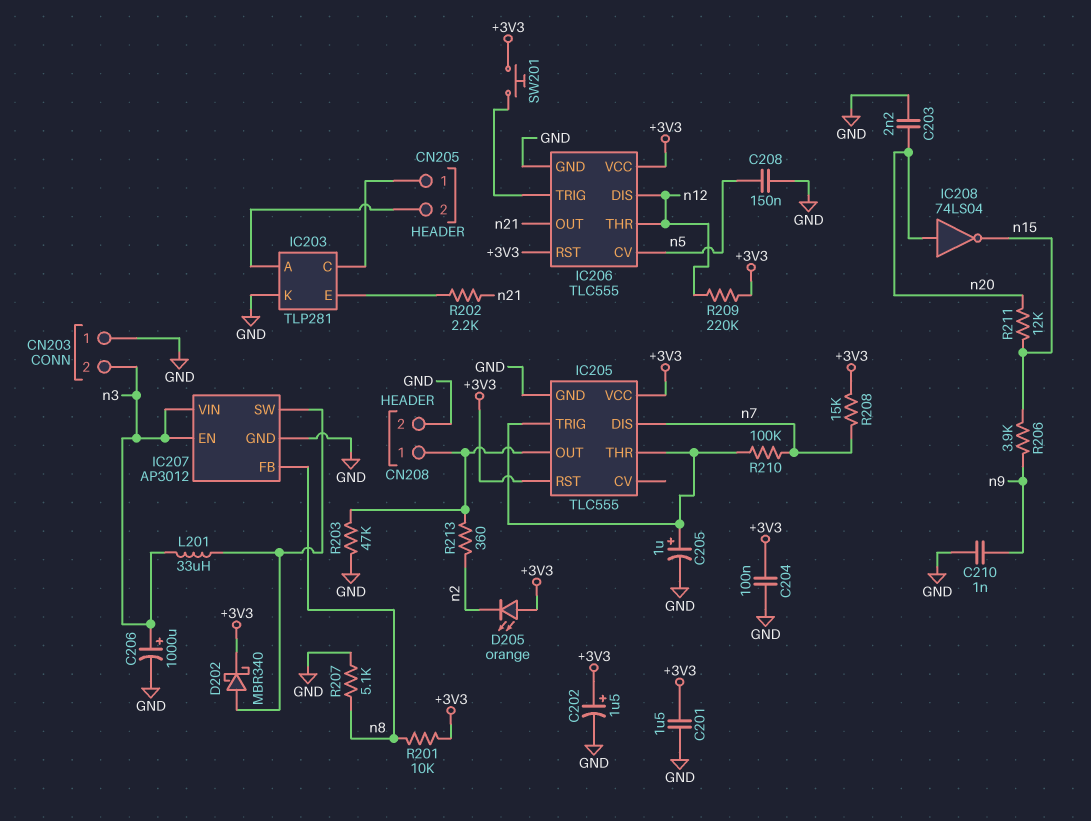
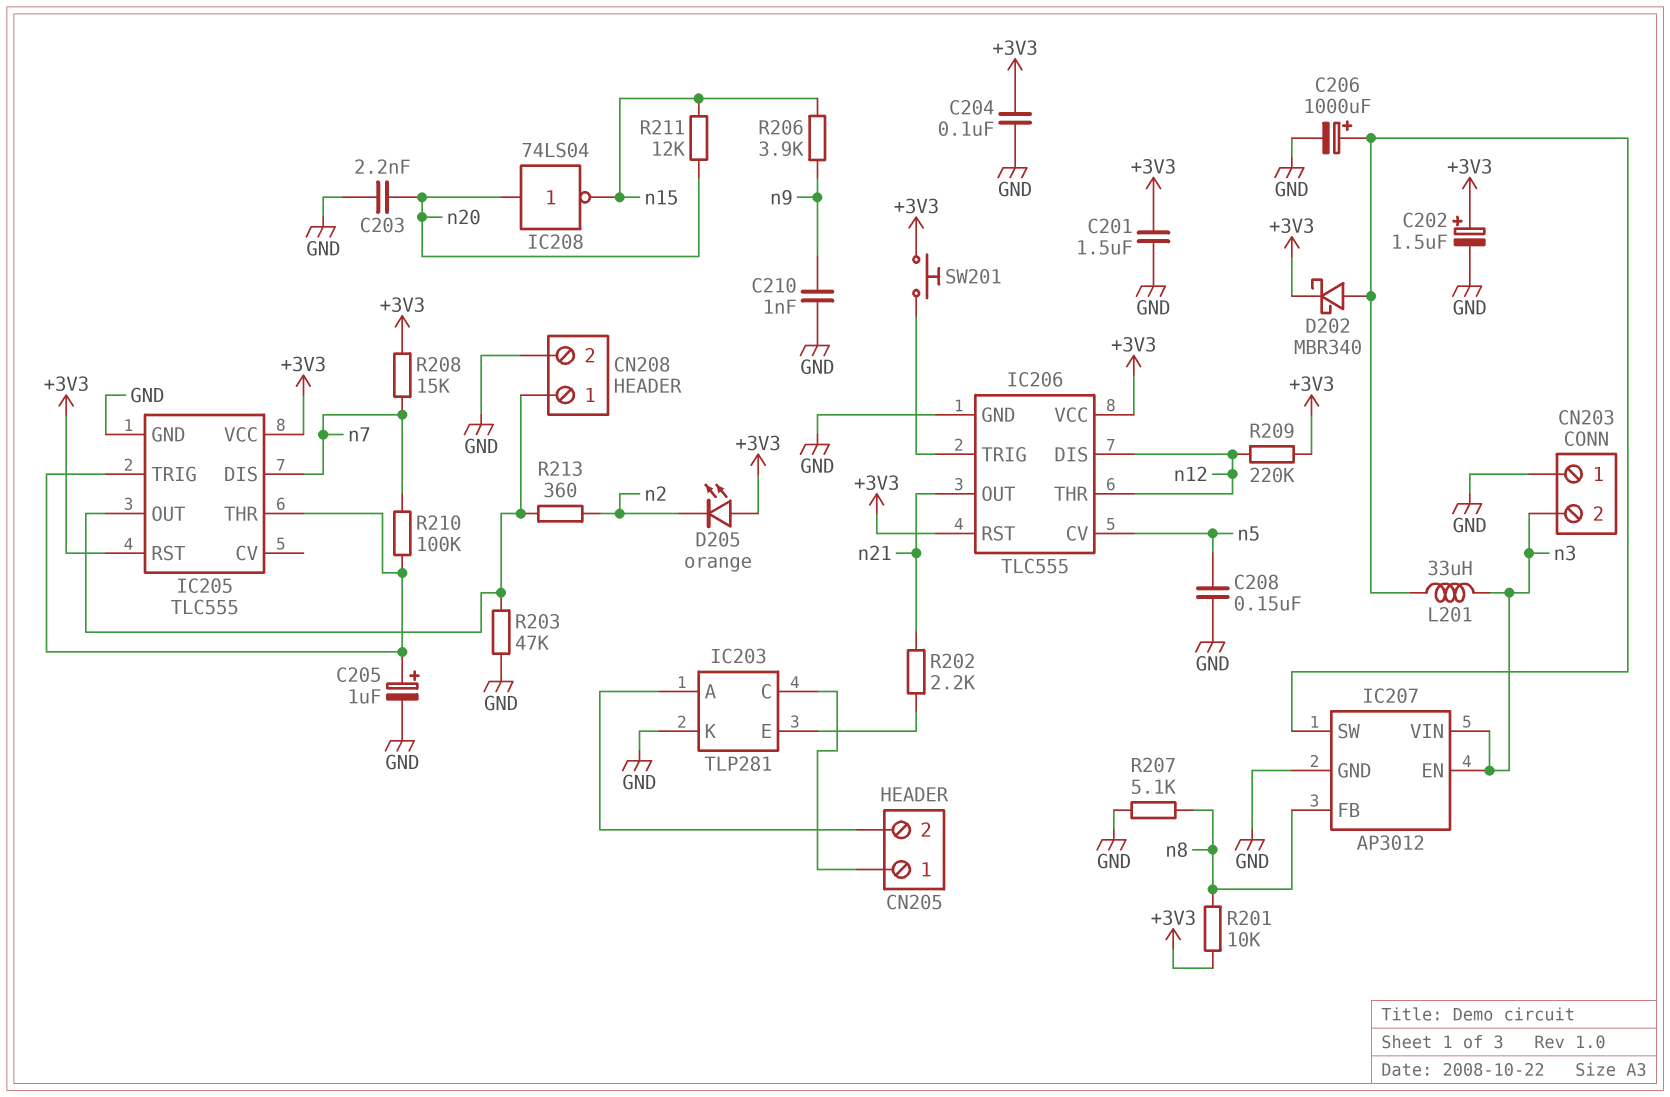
C206: 1000uF (plus n3, minus GND) -> 1000uF (plus IC207/SW, minus GND)

